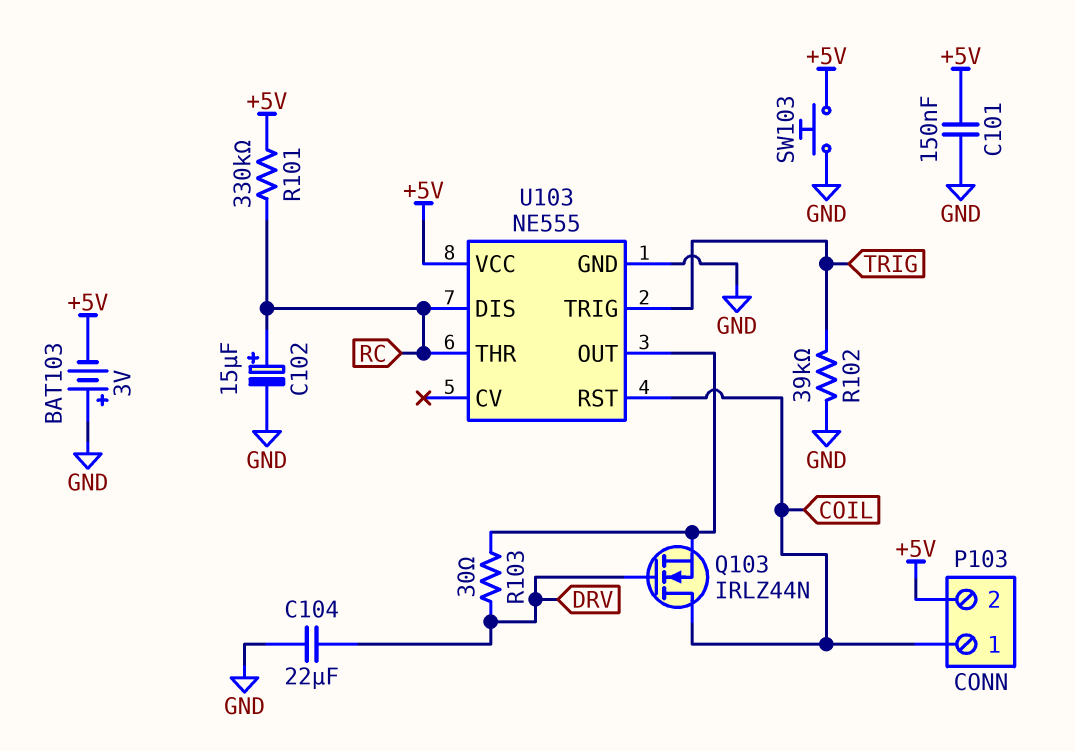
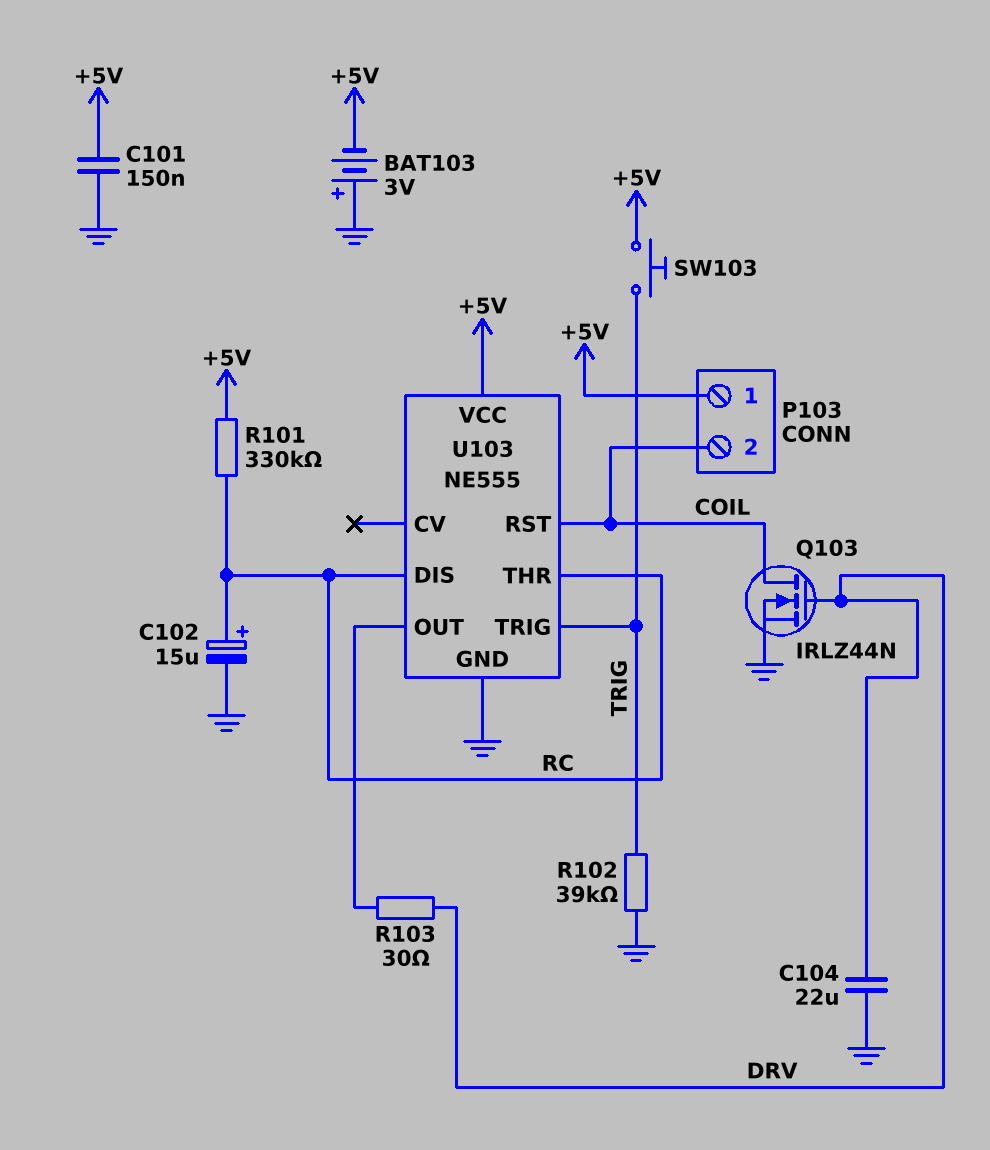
P103 pin 1: COIL -> +5V
P103 pin 2: +5V -> COIL
Q103: NMOS IRLZ44N (G DRV, D COIL, S U103/OUT) -> NMOS IRLZ44N (G DRV, D COIL, S GND)
SW103: button (+5V, GND) -> button (+5V, TRIG)

